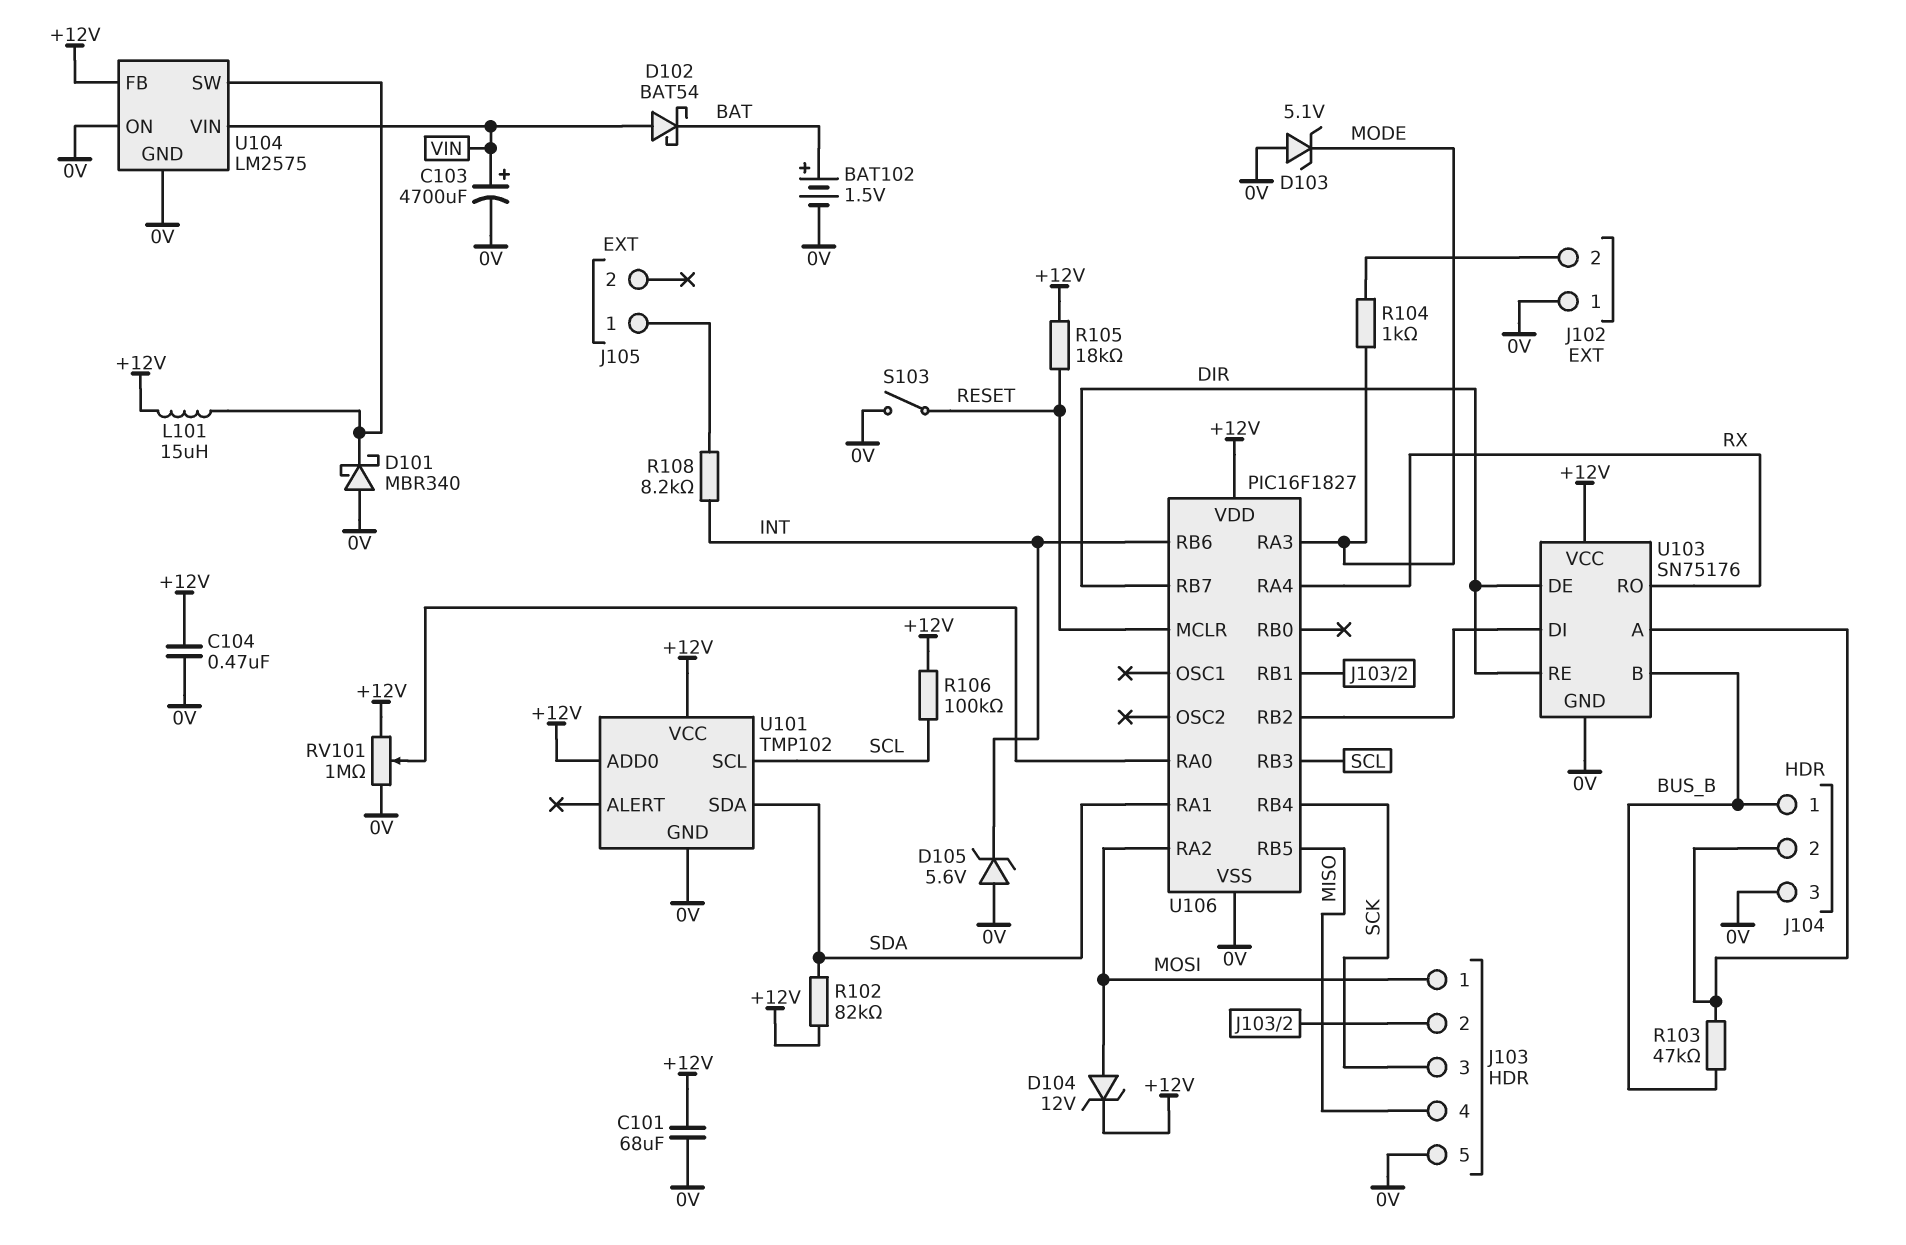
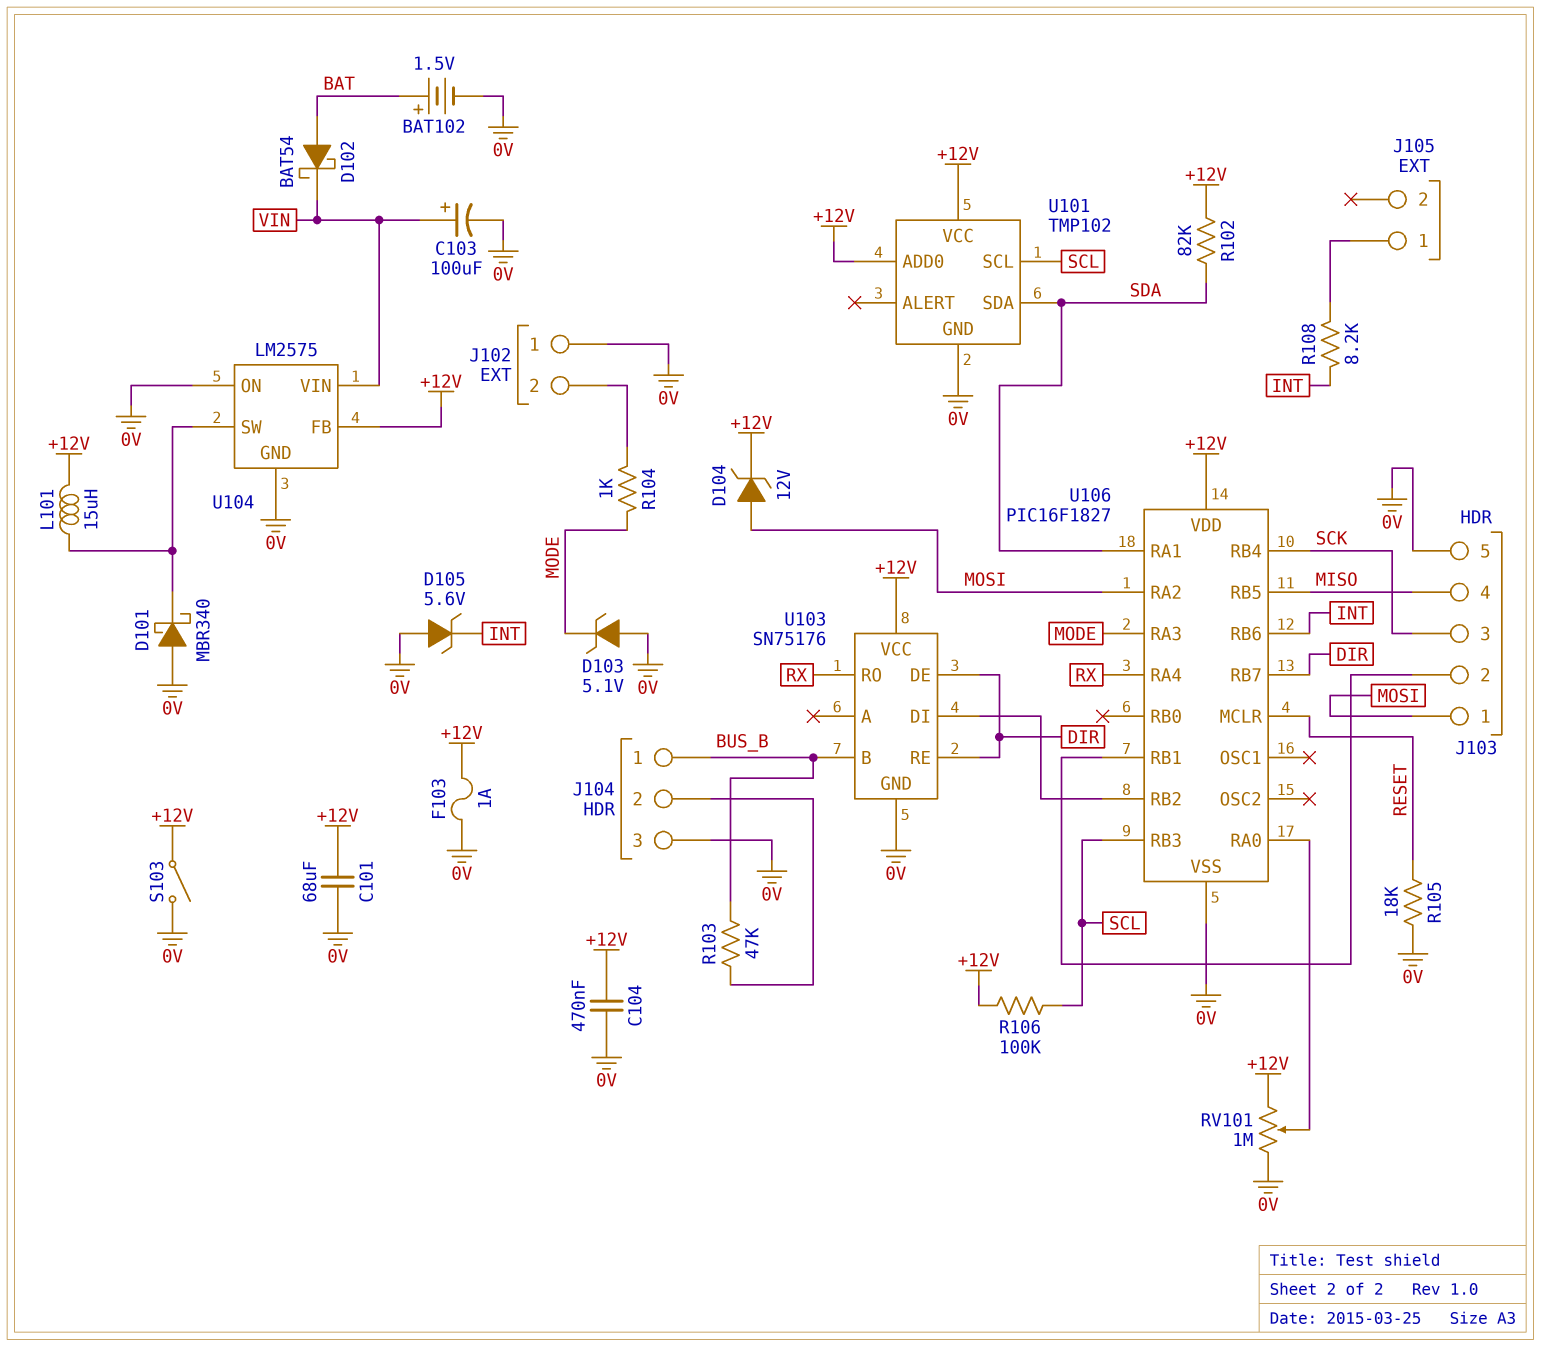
C103: 4700uF (plus VIN, minus 0V) -> 100uF (plus VIN, minus 0V)
D102: schottky BAT54 (A VIN, K BAT) -> schottky BAT54 (A BAT, K VIN)
F103: none -> 1A (+12V, 0V)
R105: 18k (+12V, RESET) -> 18k (0V, RESET)
S103: switch (0V, RESET) -> switch (+12V, 0V)
U103 pin A: J104/2 -> none

